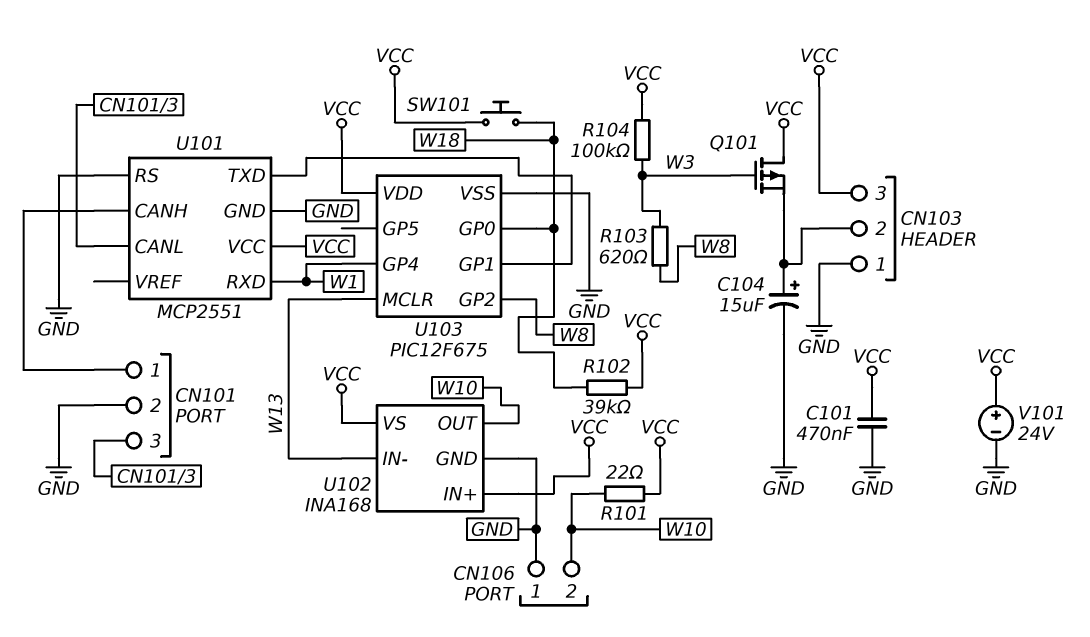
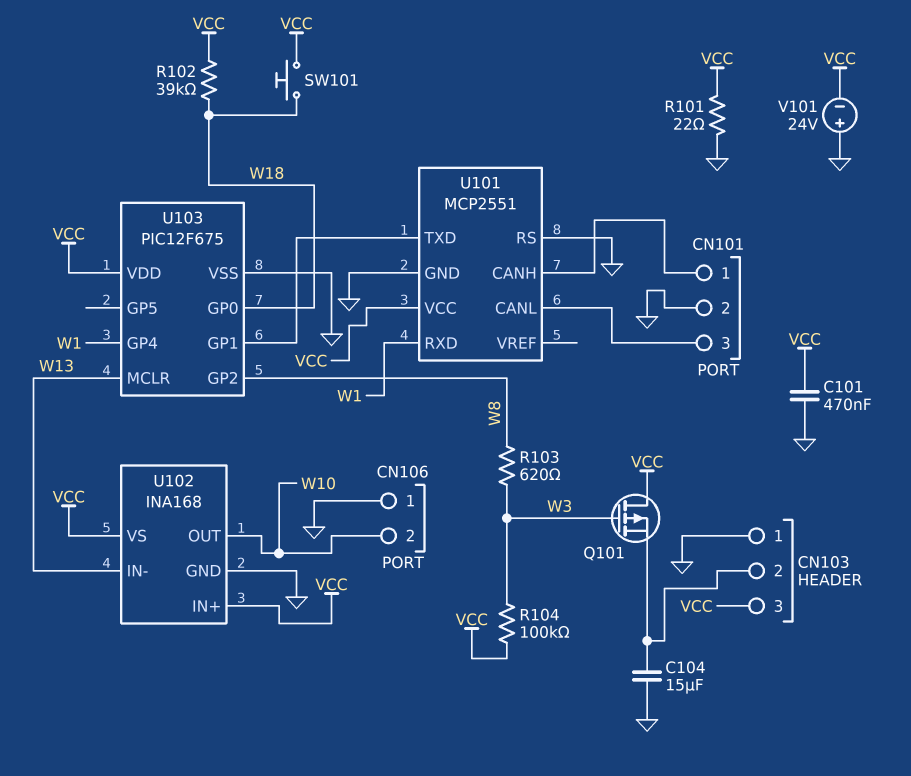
C104: 15uF (plus CN103/2, minus GND) -> 15uF (CN103/2, GND)
R101: 22 (VCC, W10) -> 22 (GND, VCC)
V101: 24V (plus VCC, minus GND) -> 24V (plus GND, minus VCC)

